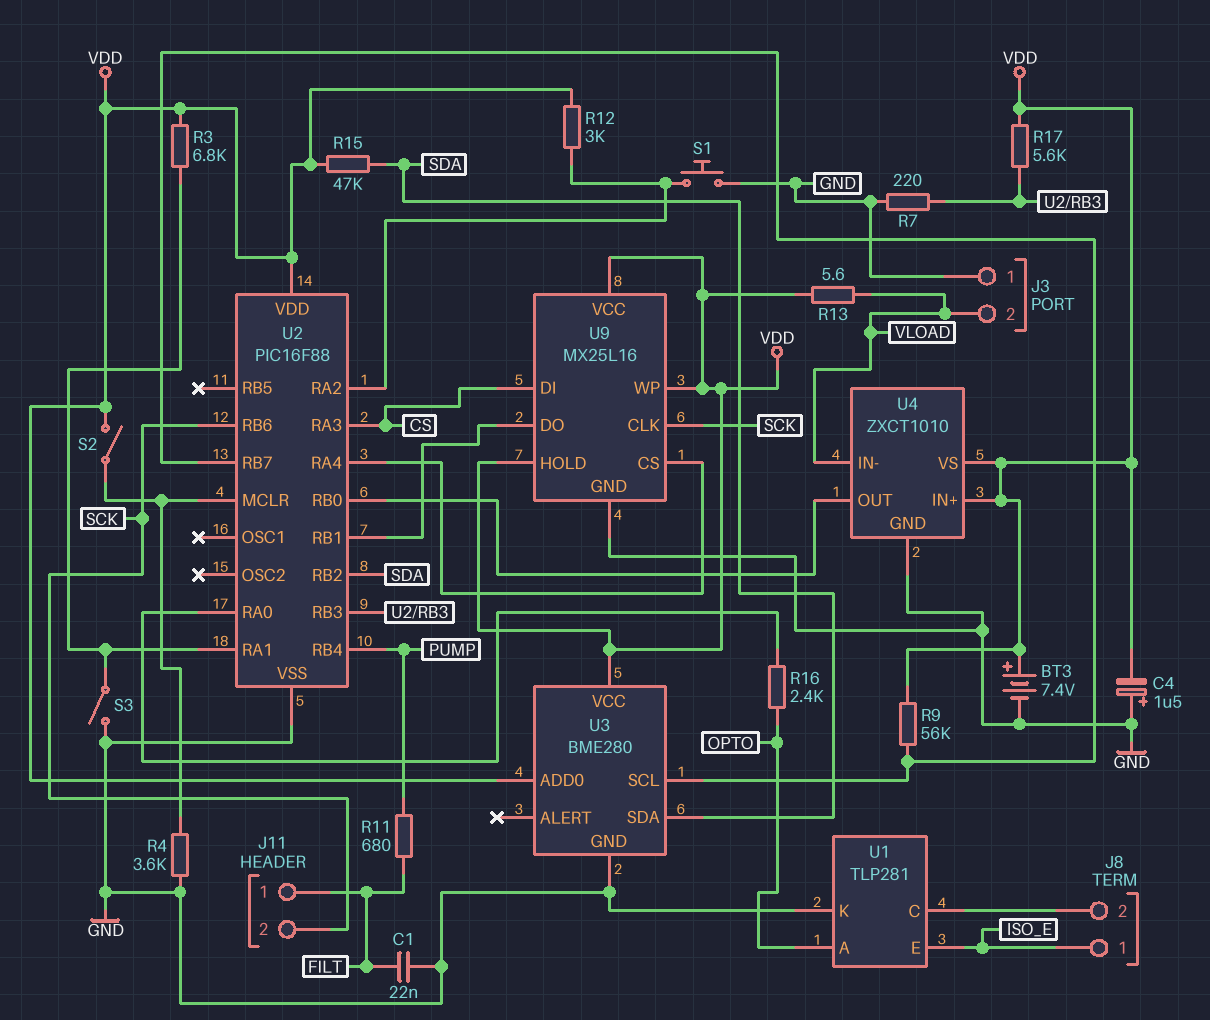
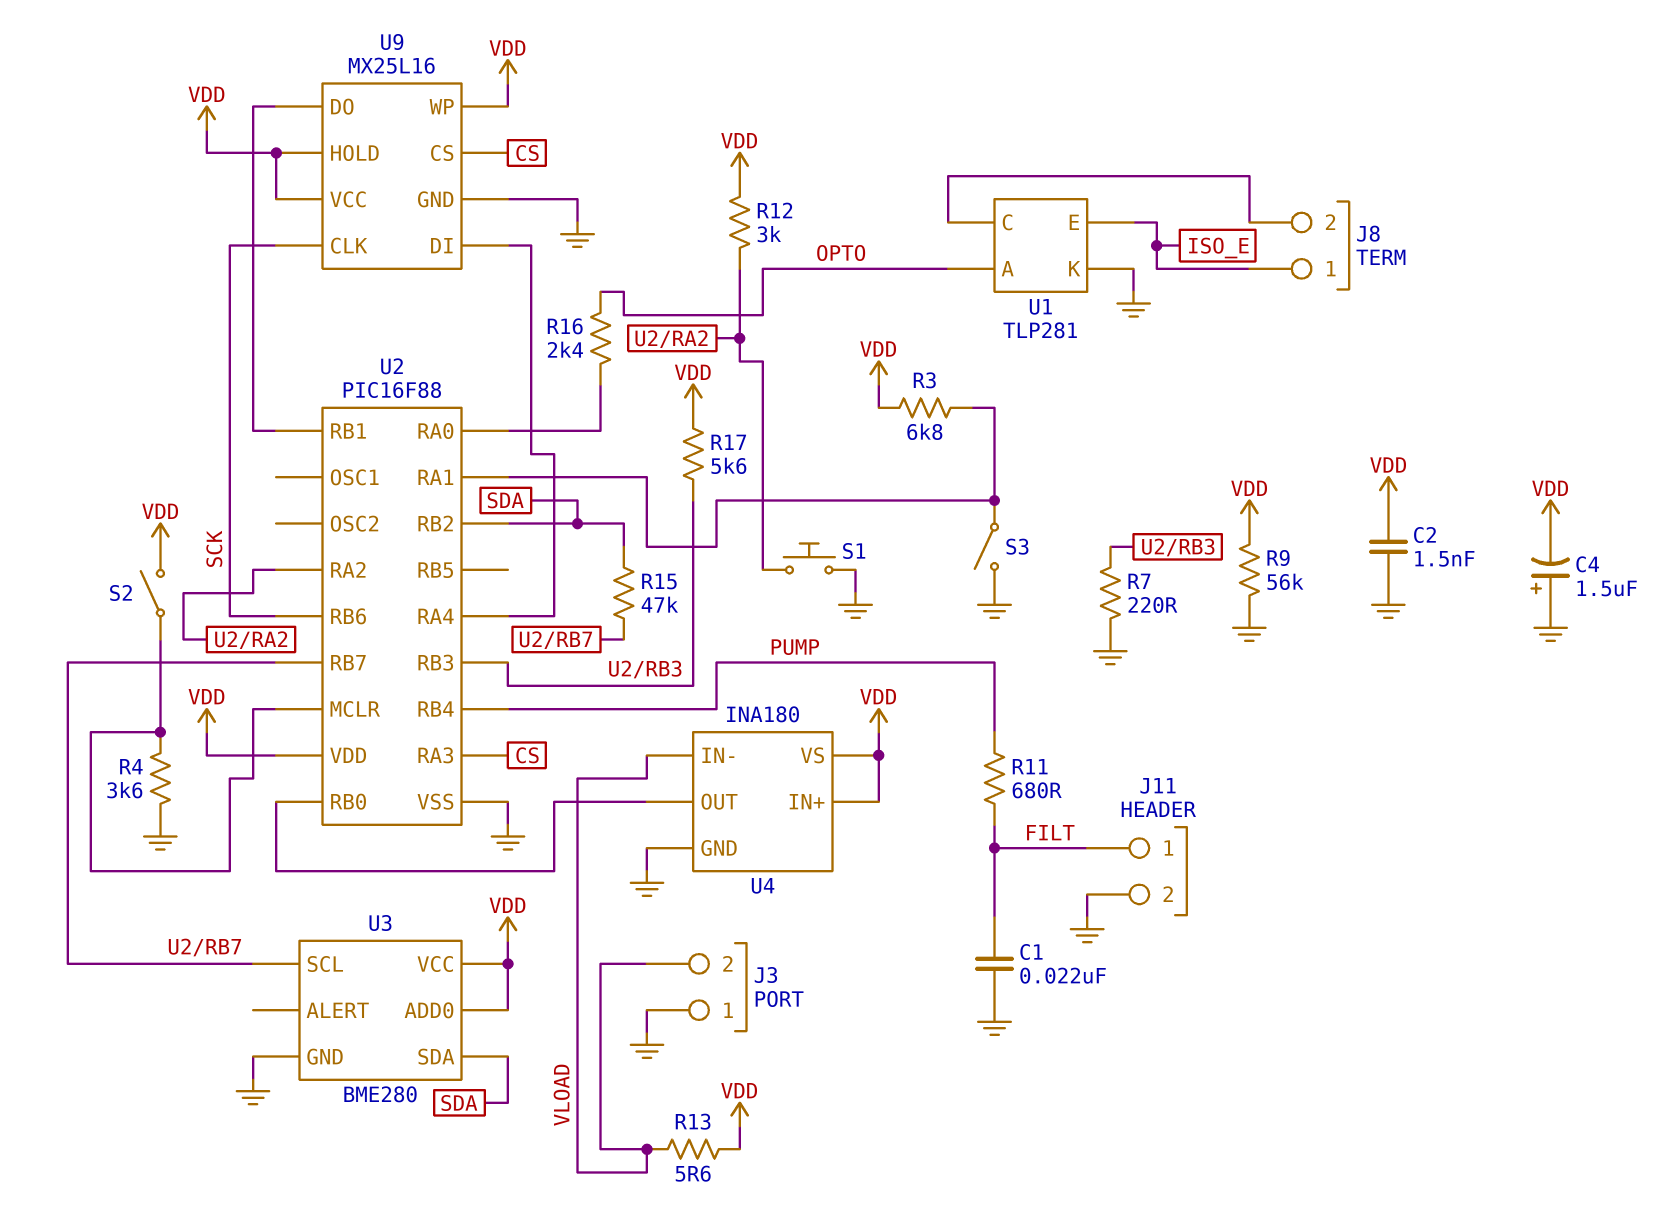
BT3: 7.4V (plus VDD, minus GND) -> none
C2: none -> 1.5nF (GND, VDD)
J11 pin 2: SCK -> GND
R9: 56k (U2/RB7, VDD) -> 56k (GND, VDD)
R15: 47k (SDA, VDD) -> 47k (SDA, U2/RB7)
U4: ZXCT1010 -> INA180
U9 pin CS: U2/RA4 -> CS
U9 pin DI: CS -> U2/RA4

